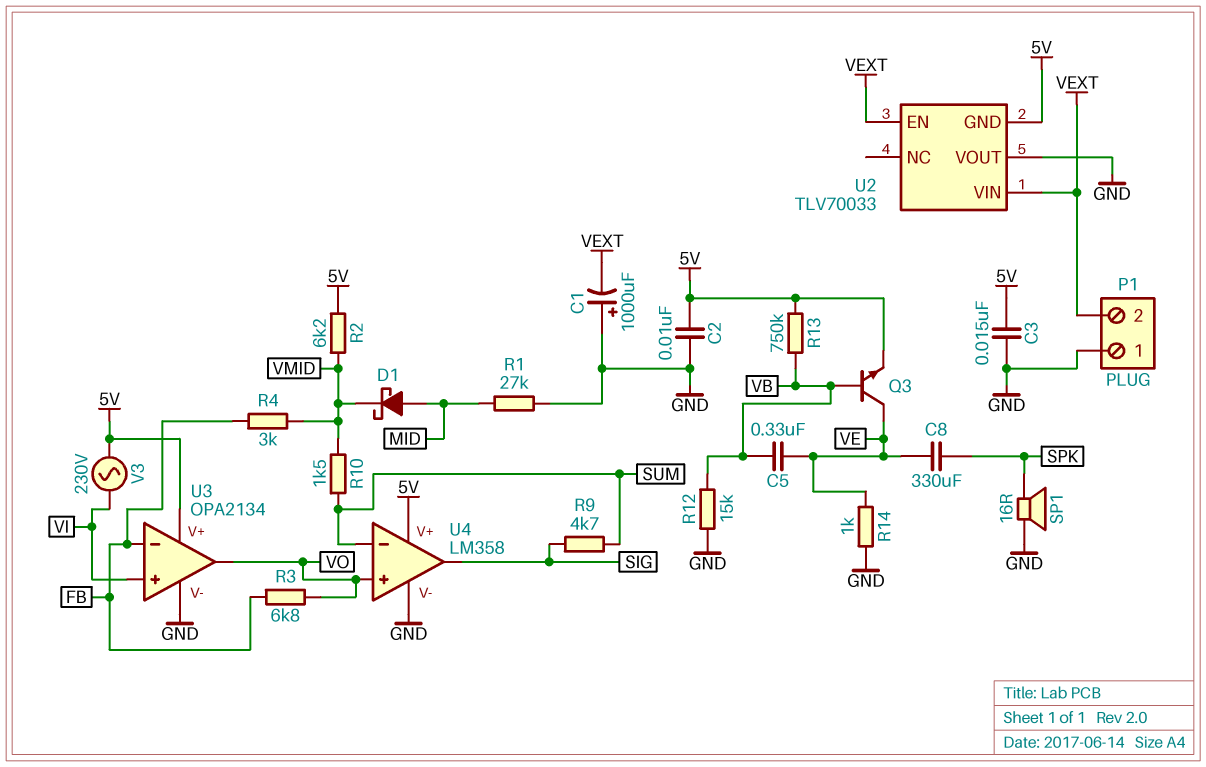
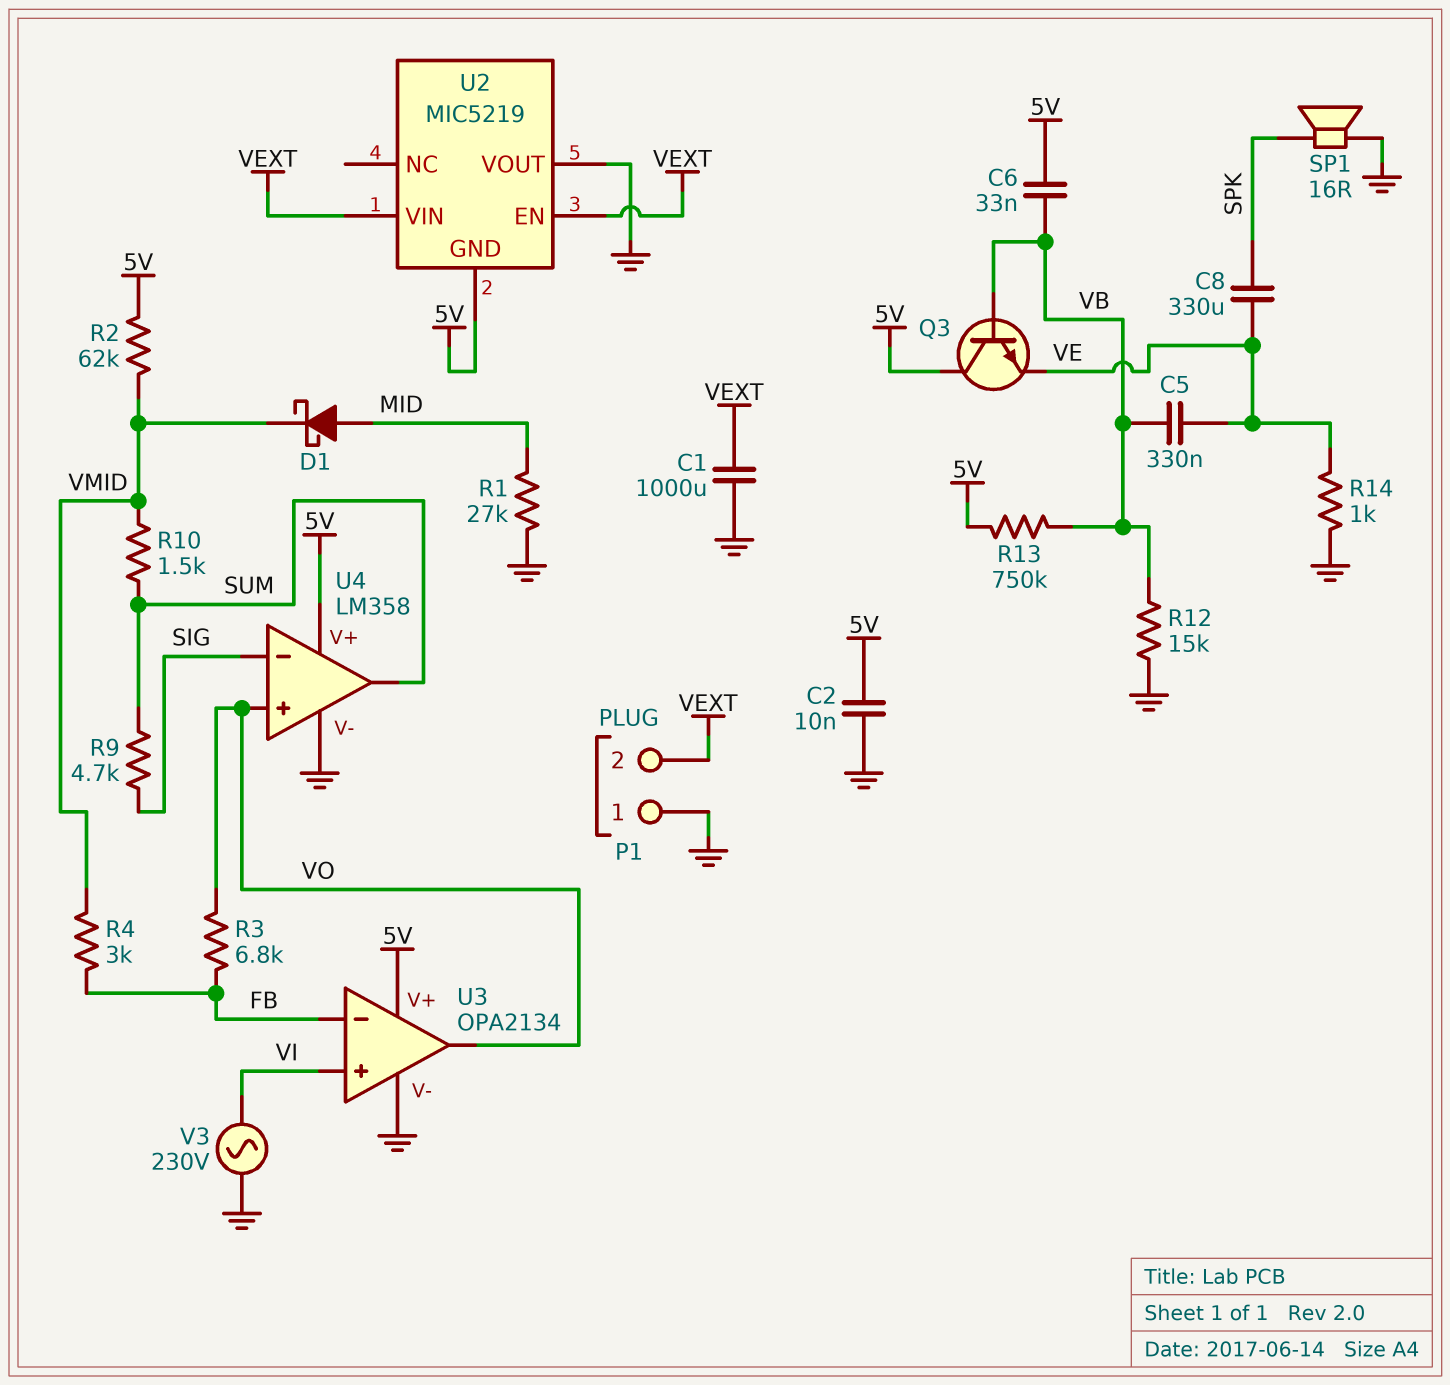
C1: 1000uF (plus GND, minus VEXT) -> 1000uF (GND, VEXT)
C3: 15nF (5V, GND) -> none
C6: none -> 33nF (5V, VB)
Q3: NPN (B VB, C VE, E 5V) -> NPN (B VB, C 5V, E VE)
R2: 6.2k (5V, VMID) -> 62k (5V, VMID)
U2: TLV70033 -> MIC5219
U4 pin in-: SUM -> SIG
U4 pin out: SIG -> SUM
V3: AC 230V (5V, VI) -> AC 230V (GND, VI)

